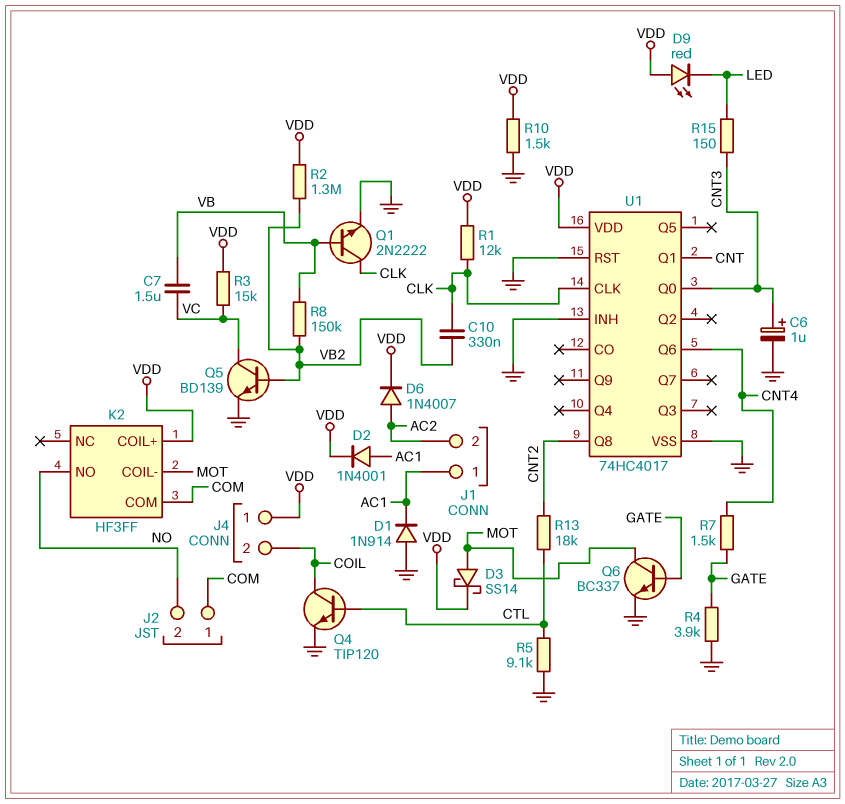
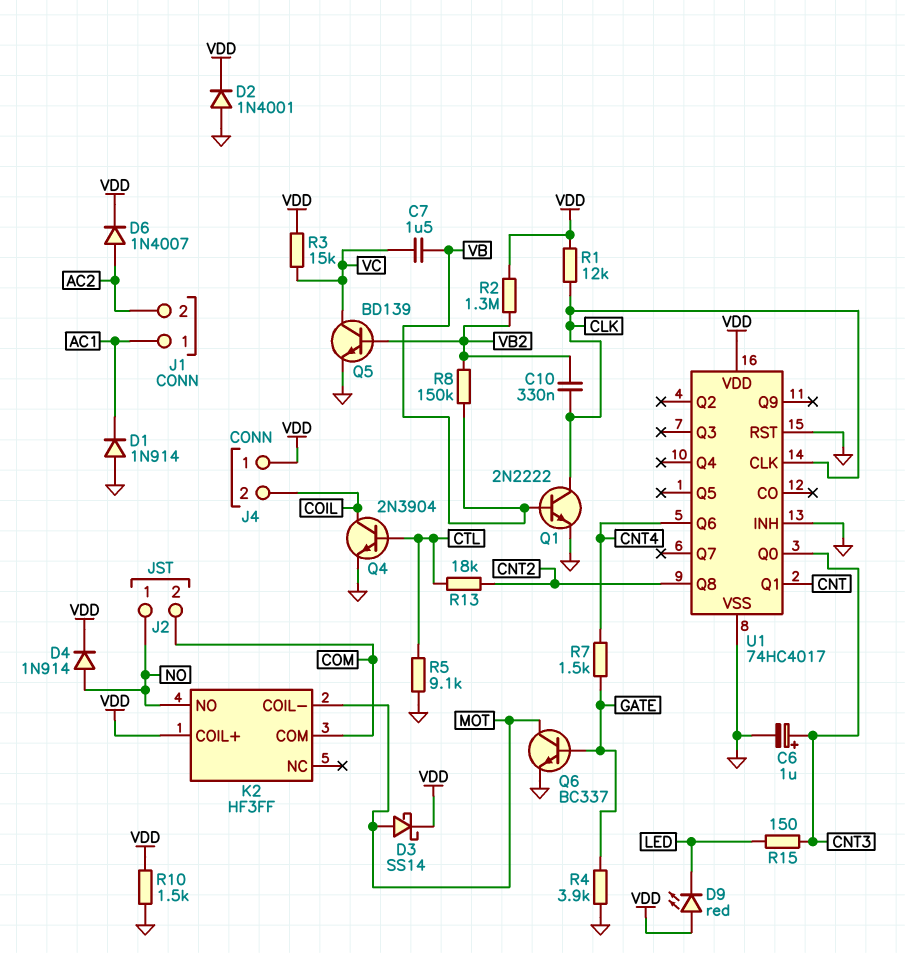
D2: diode 1N4001 (A AC1, K VDD) -> diode 1N4001 (A GND, K VDD)
D4: none -> diode 1N914 (A NO, K VDD)
J2 pin 1: COM -> NO
J2 pin 2: NO -> COM
Q4: NPN TIP120 (B CTL, C COIL, E GND) -> NPN 2N3904 (B CTL, C COIL, E GND)

